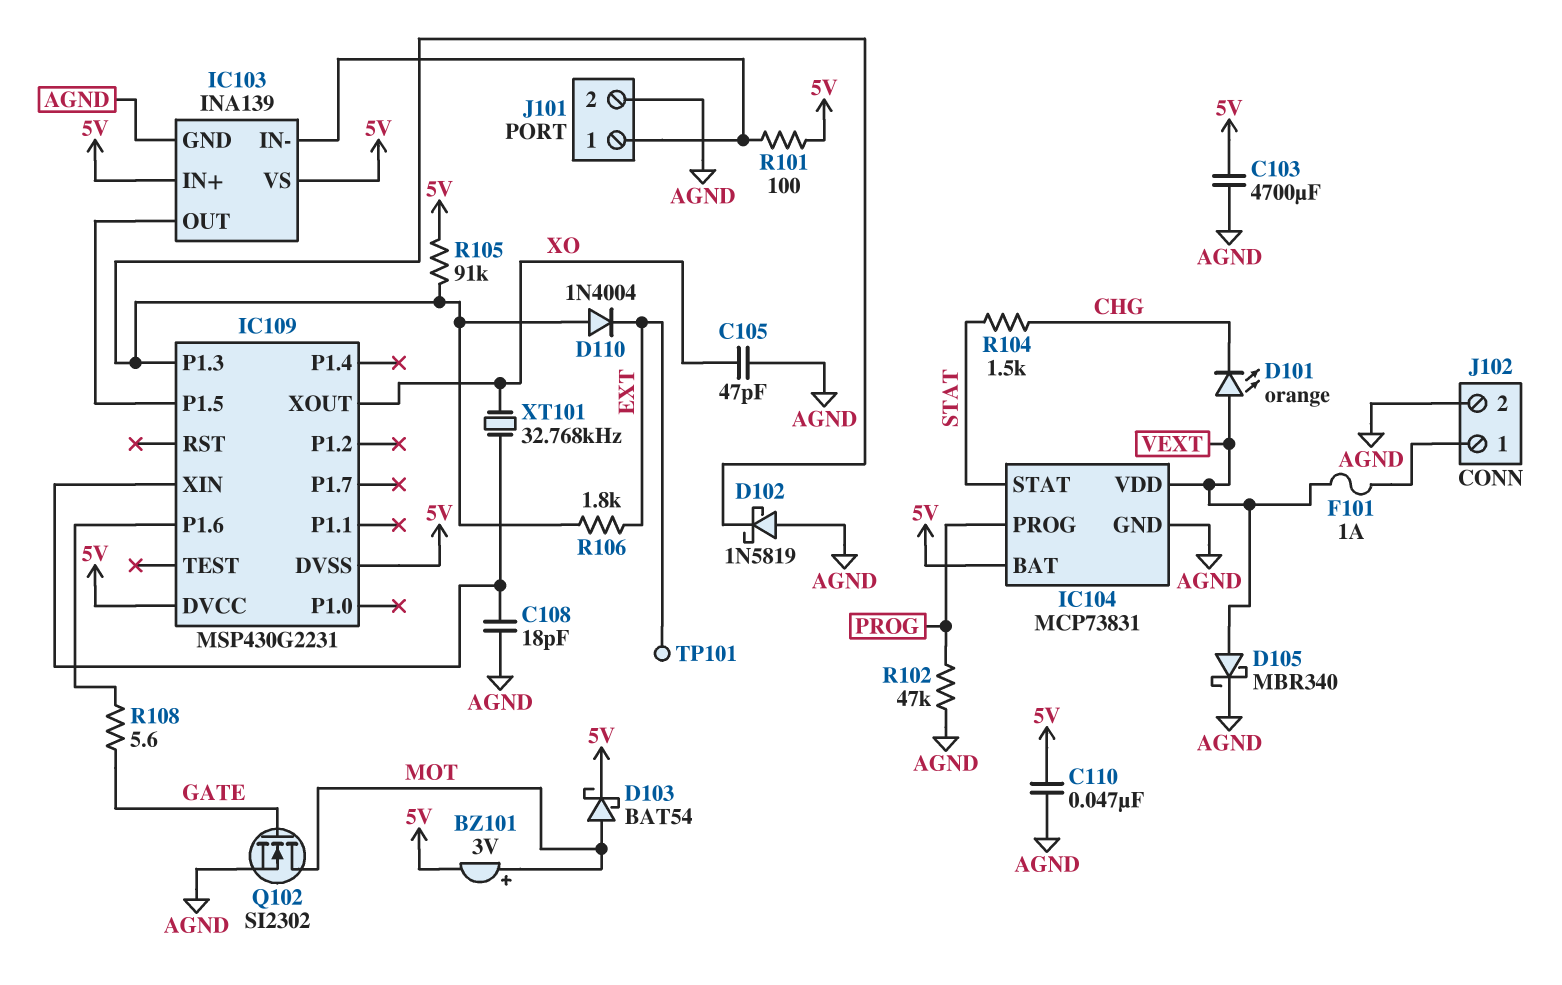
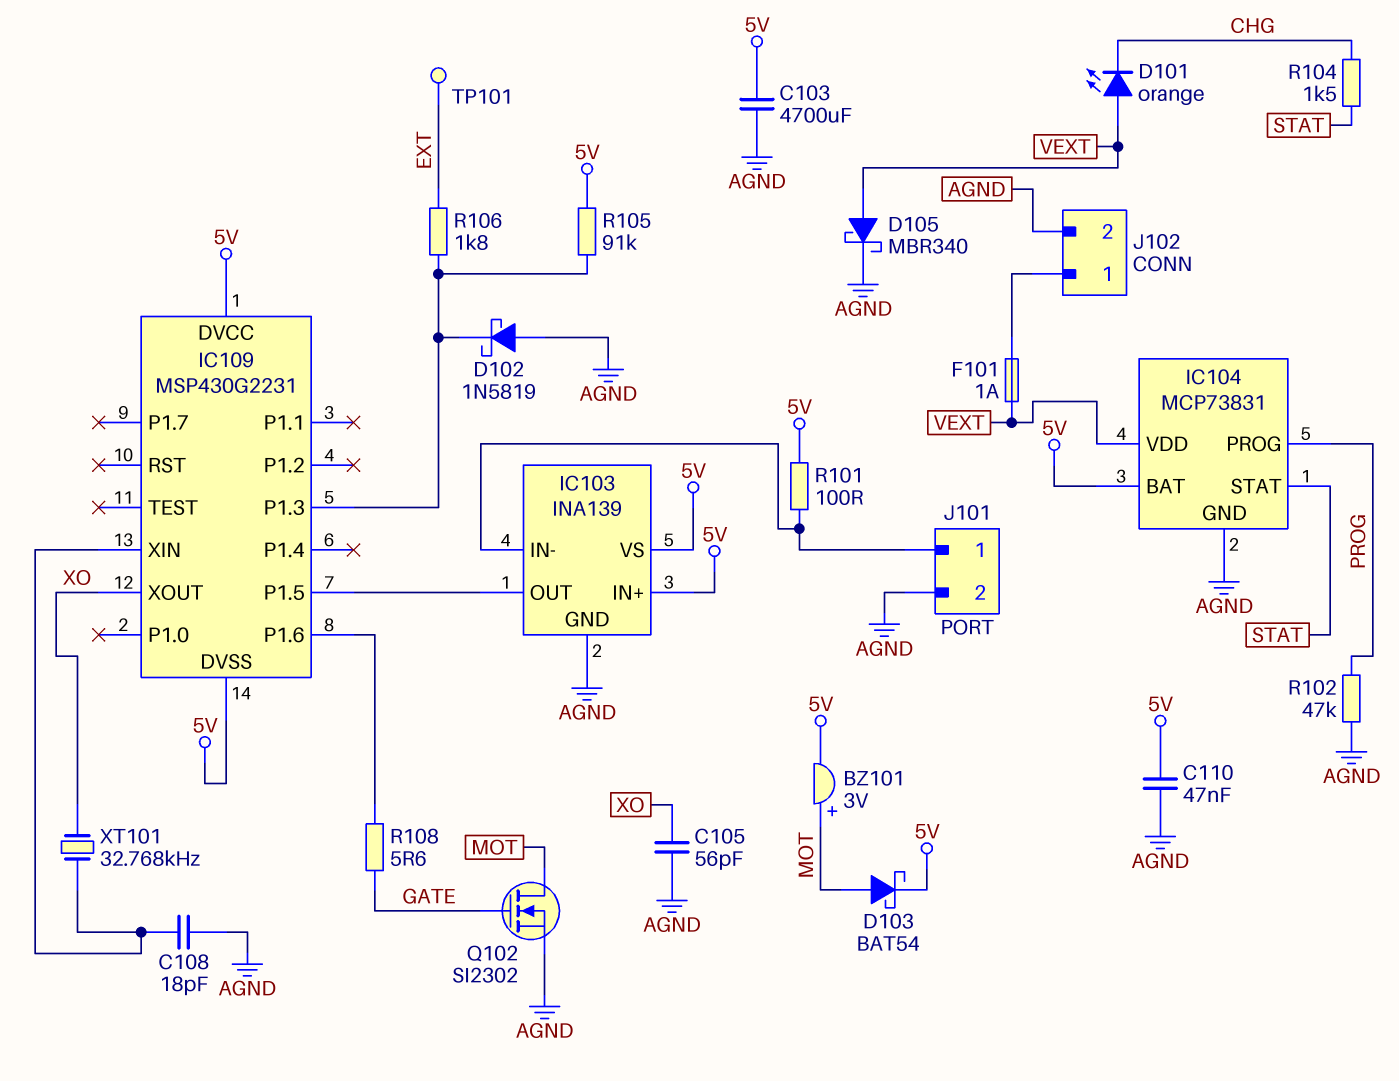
C105: 47pF (AGND, XO) -> 56pF (AGND, XO)
D110: diode 1N4004 (A IC109/P1.3, K EXT) -> none

